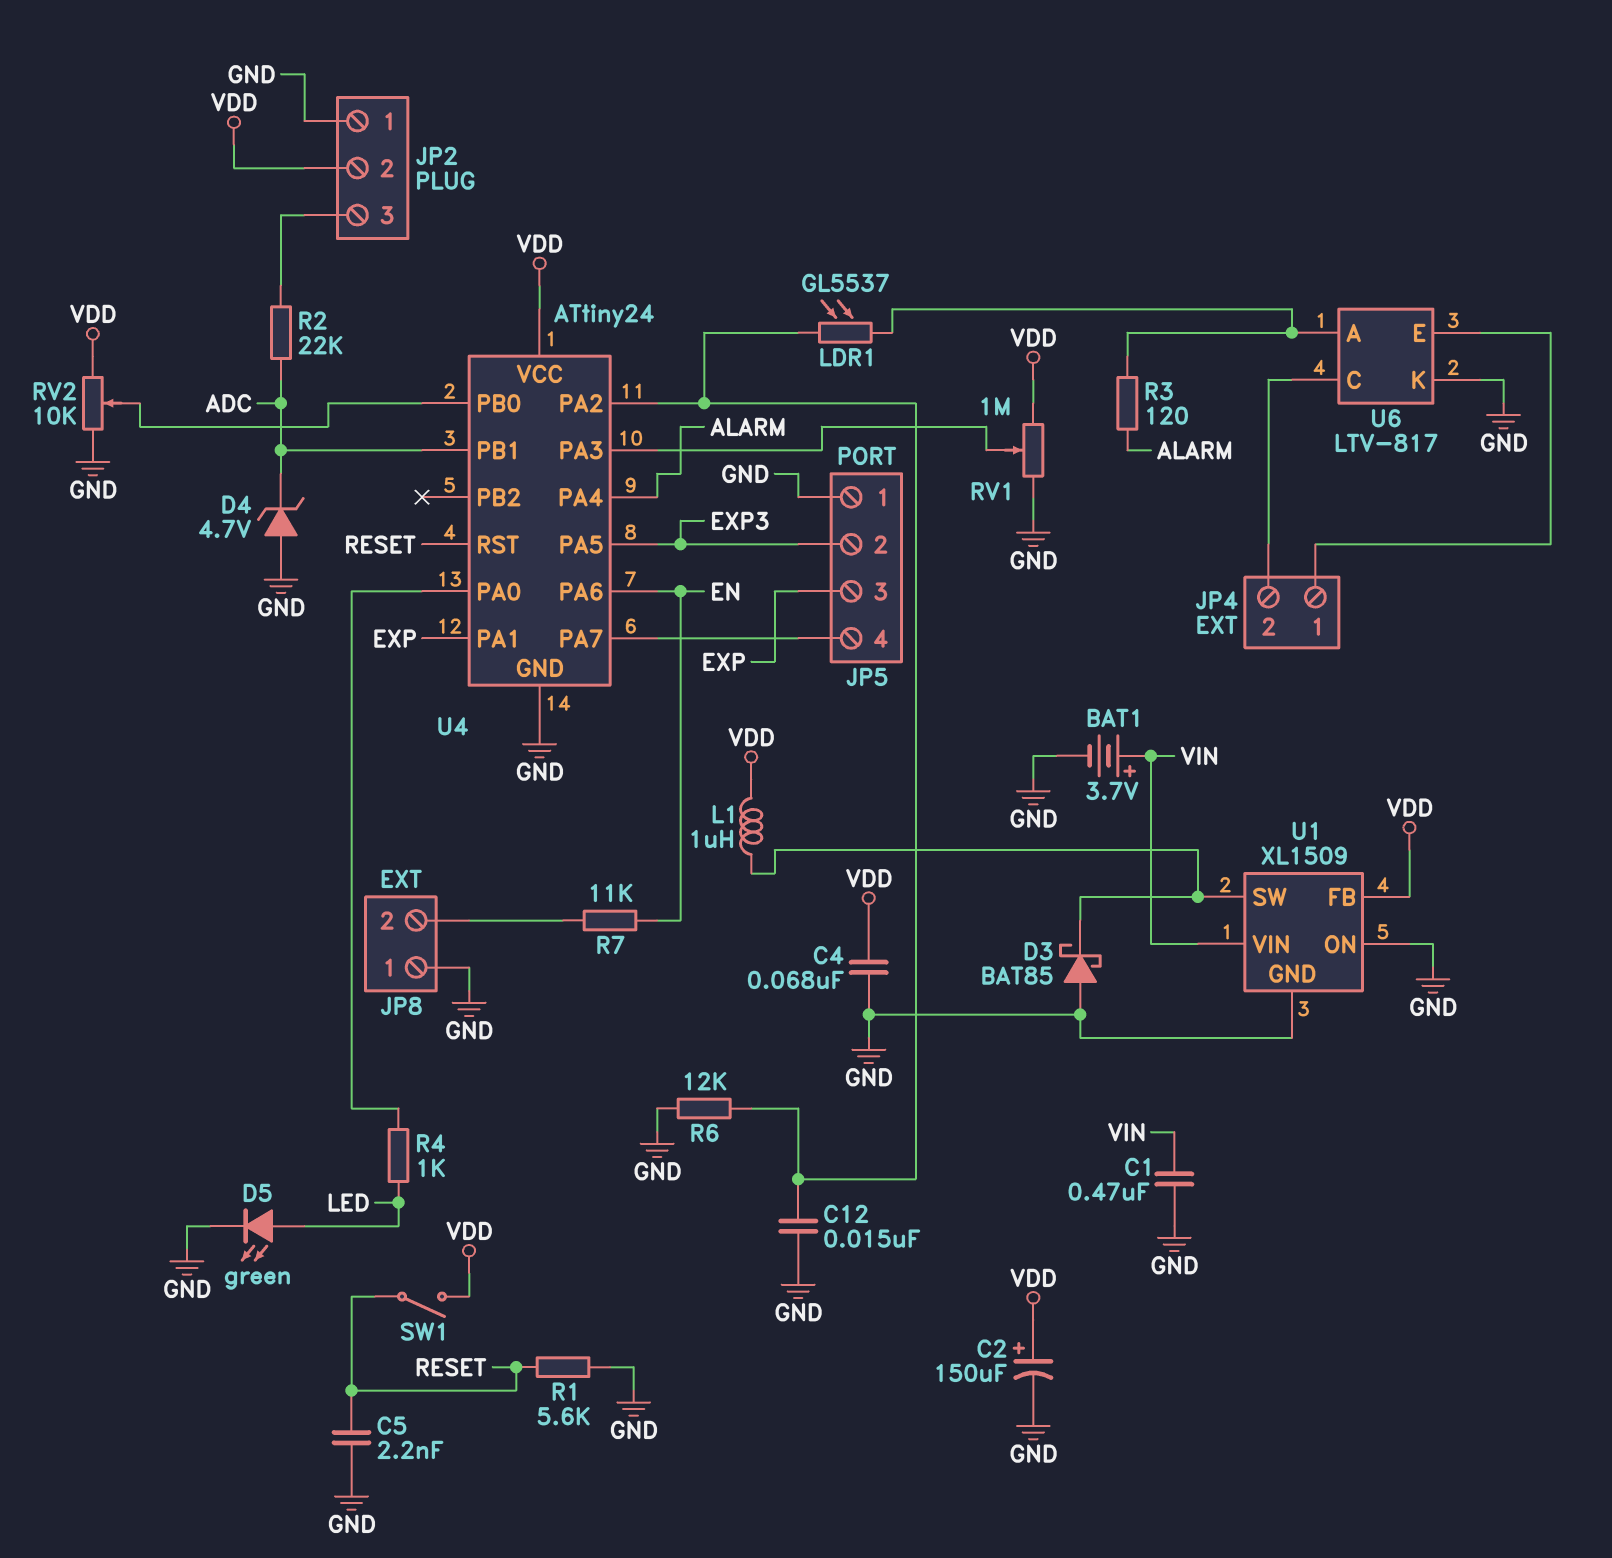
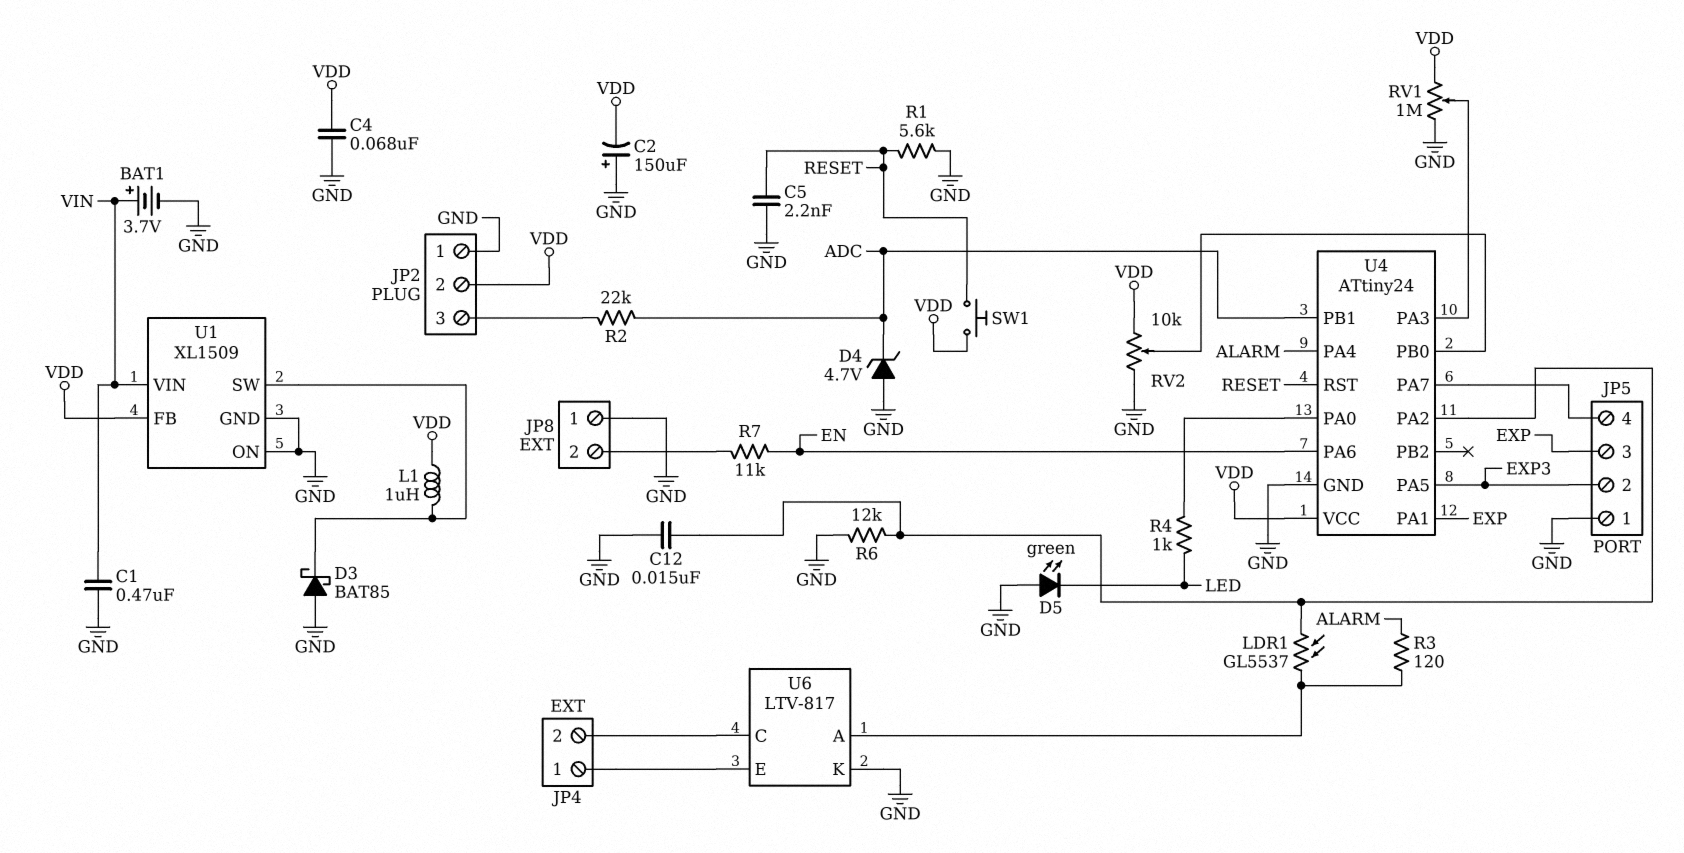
C2: 150uF (plus VDD, minus GND) -> 150uF (plus GND, minus VDD)
D5: LED green (A LED, K GND) -> LED green (A GND, K LED)
SW1: switch (RESET, VDD) -> button (RESET, VDD)

